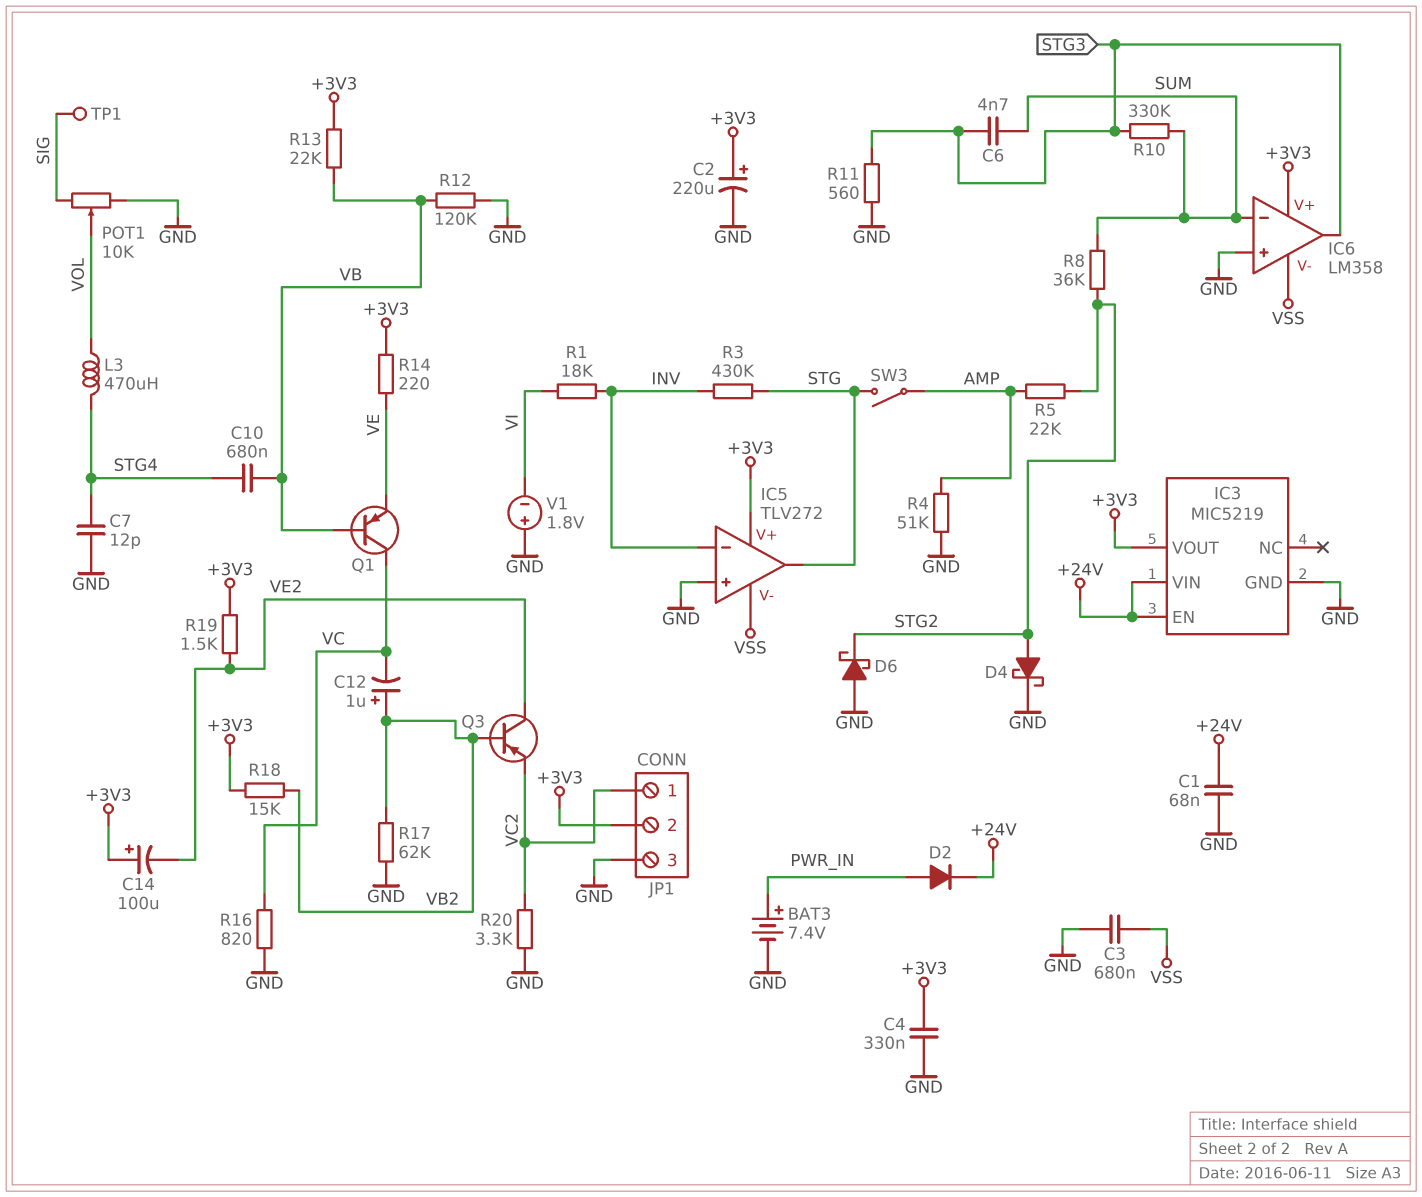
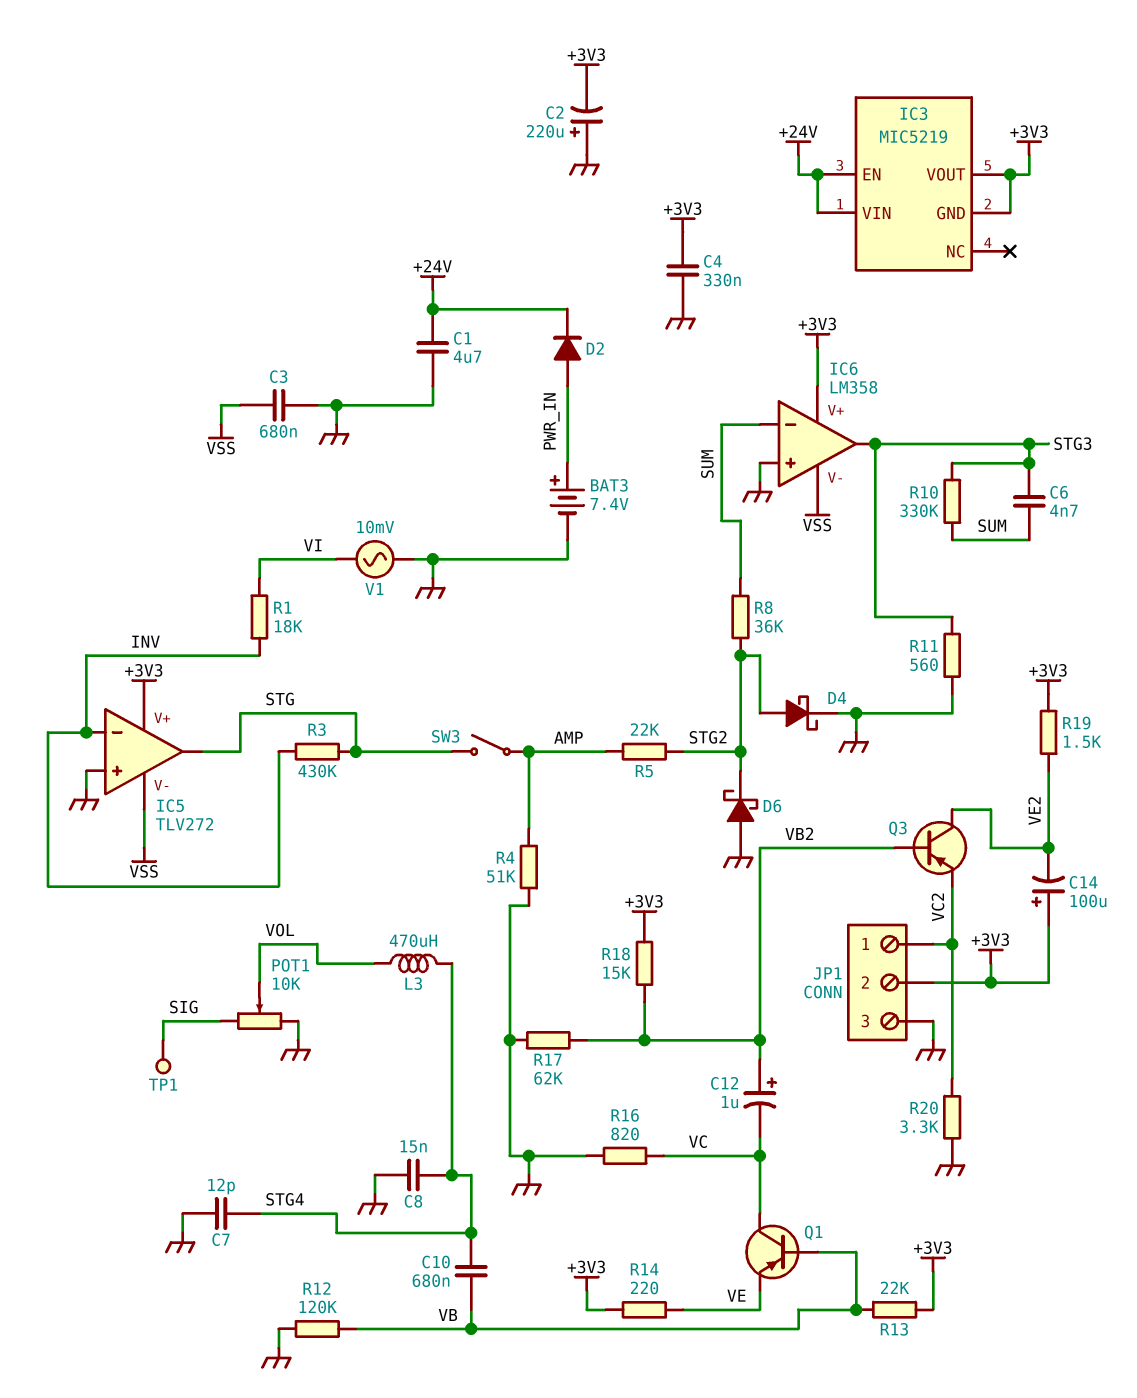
C1: 68nF (+24V, GND) -> 4.7uF (+24V, GND)
C2: 220uF (plus +3V3, minus GND) -> 220uF (plus GND, minus +3V3)
C8: none -> 15nF (GND, STG4)
IC3 pin GND: GND -> +3V3
V1: 1.8V (plus GND, minus VI) -> AC 10mV (GND, VI)

